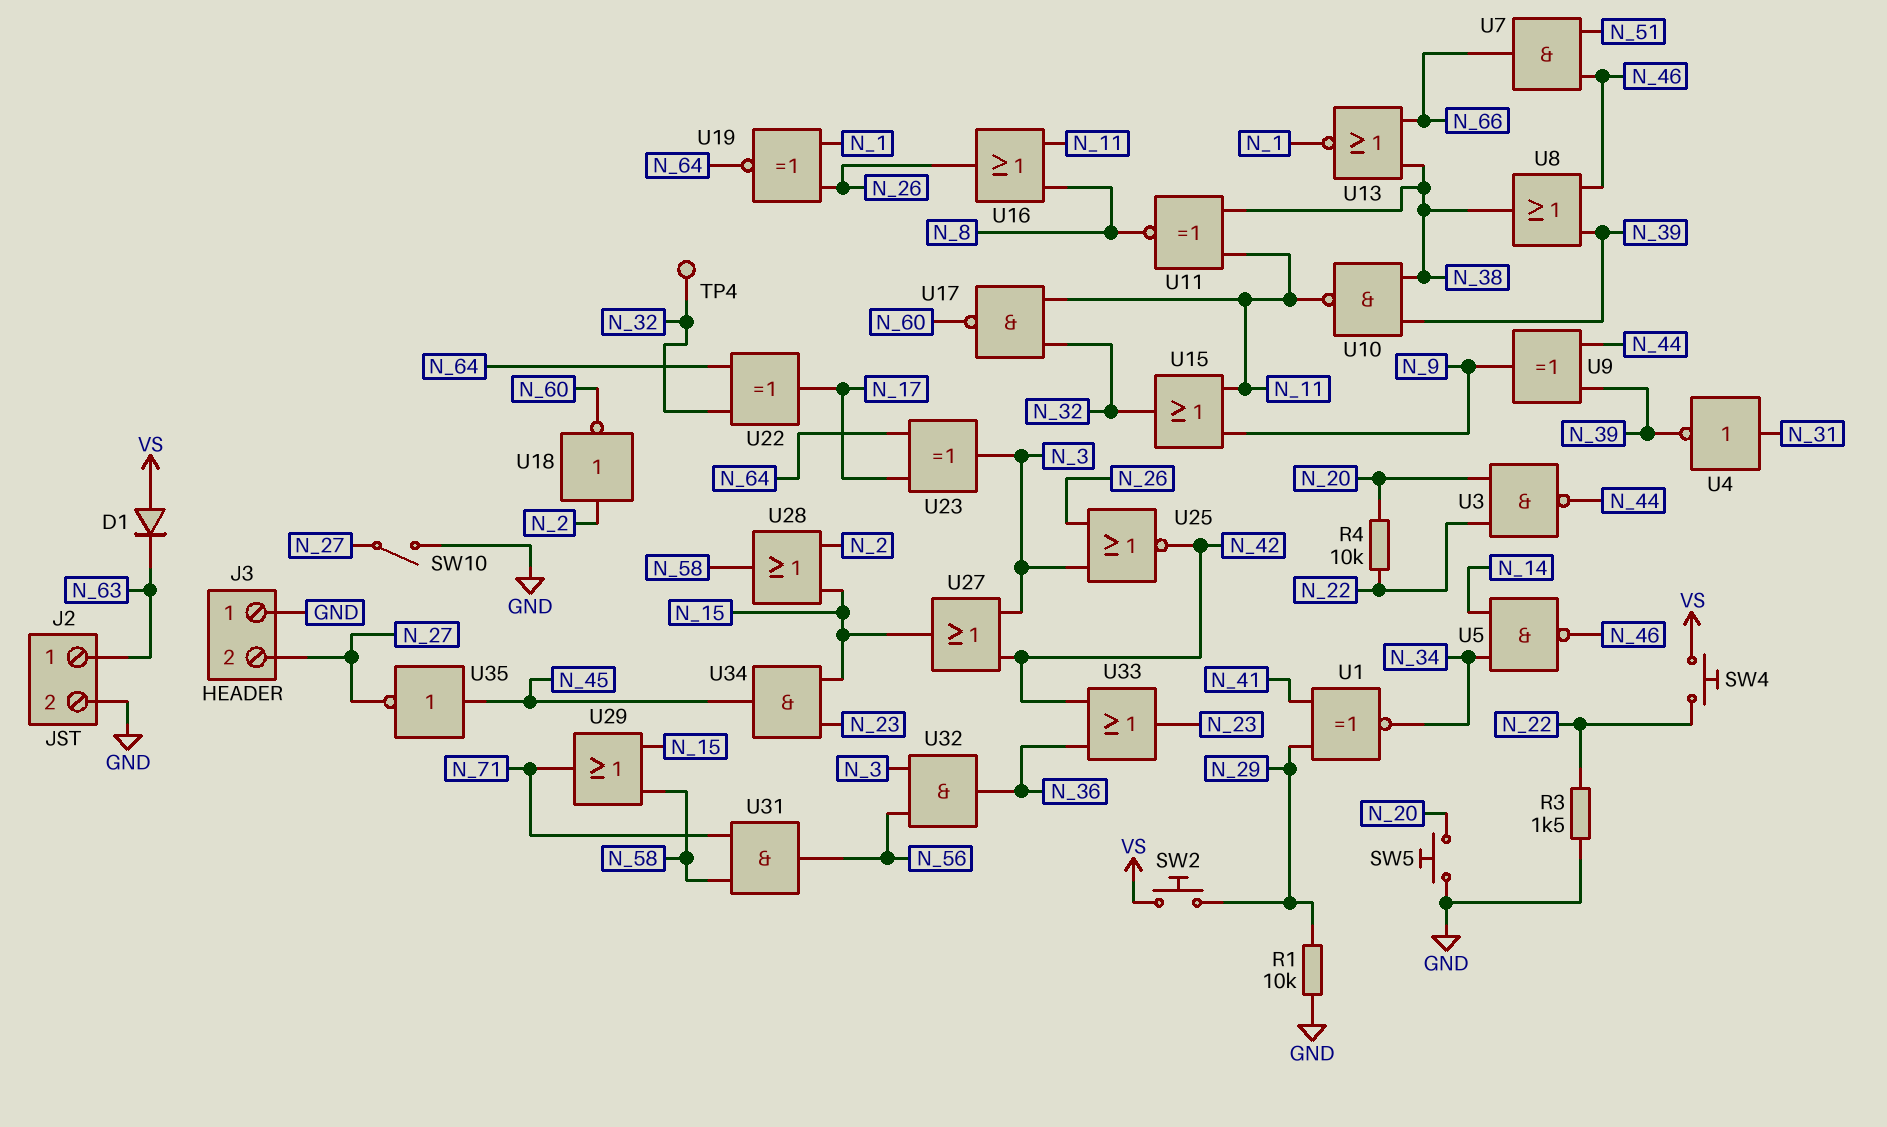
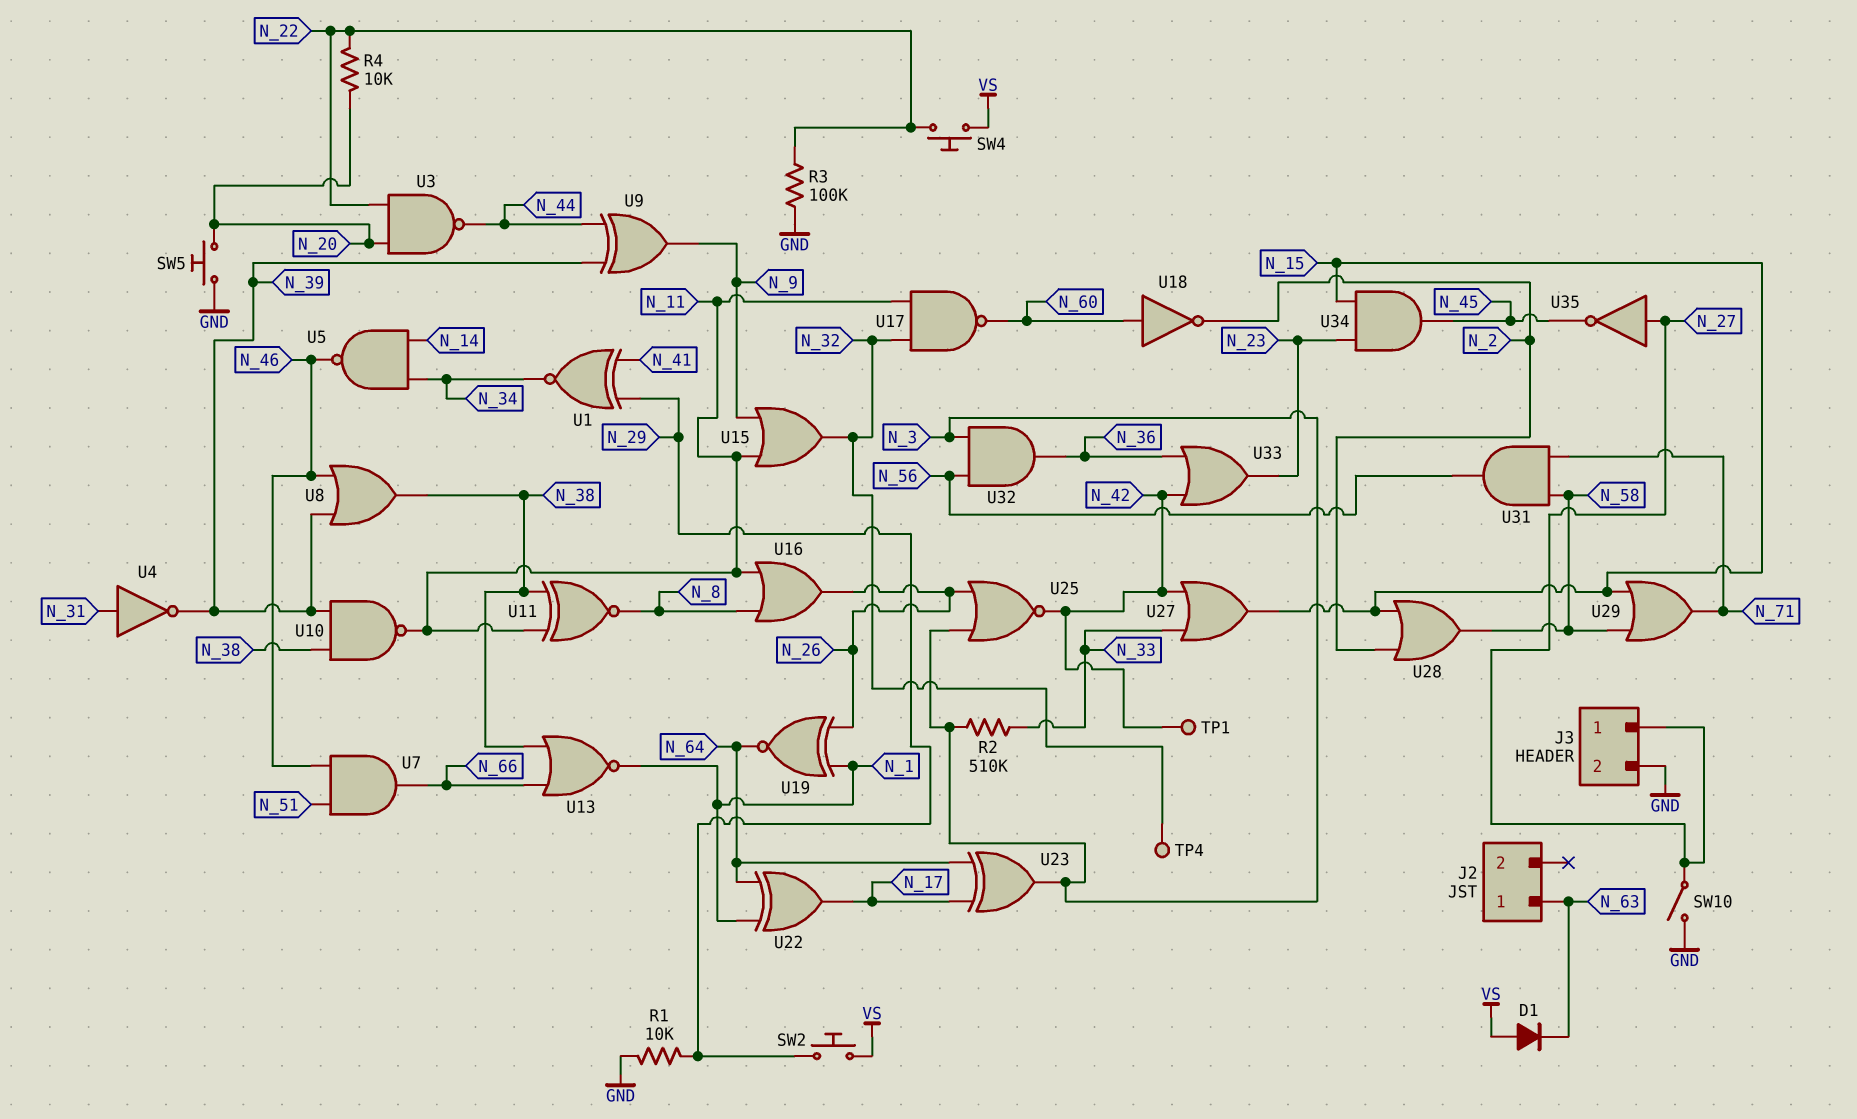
J2 pin 2: GND -> none
J3 pin 1: GND -> N_27
J3 pin 2: N_27 -> GND
R2: none -> 510k (N_3, N_33)
R3: 1.5k (GND, N_22) -> 100k (GND, N_22)
TP1: none -> test point (N_42)
U18: NOT (in N_2, out N_60) -> NOT (in N_60, out N_2)
U22: XOR (in N_32, in N_64, out N_17) -> XOR (in N_1, in N_64, out N_17)
U27: OR (in N_3, in N_42, out N_15) -> OR (in N_33, in N_42, out N_15)
U35: NOT (in N_45, out N_27) -> NOT (in N_27, out N_45)

